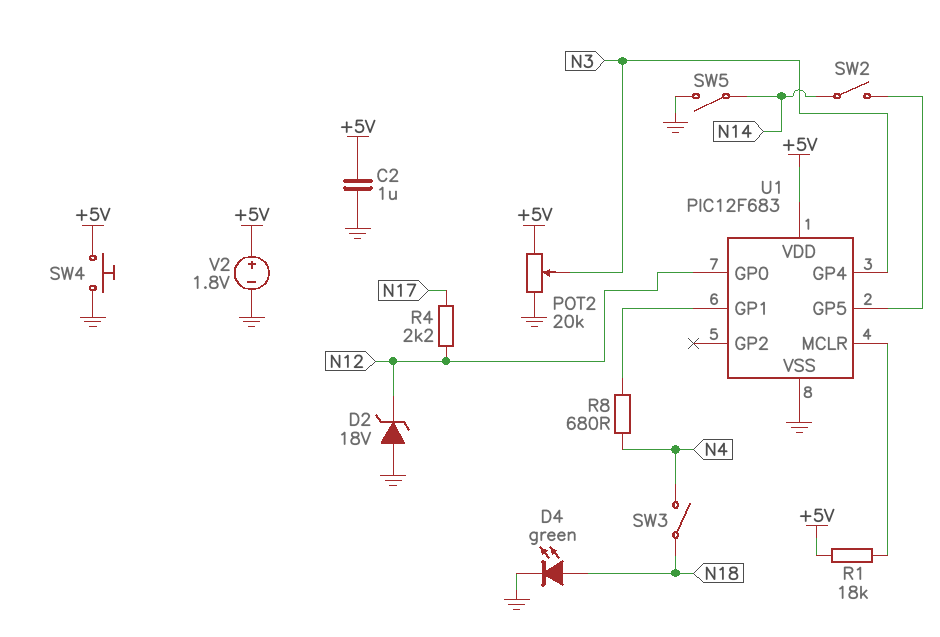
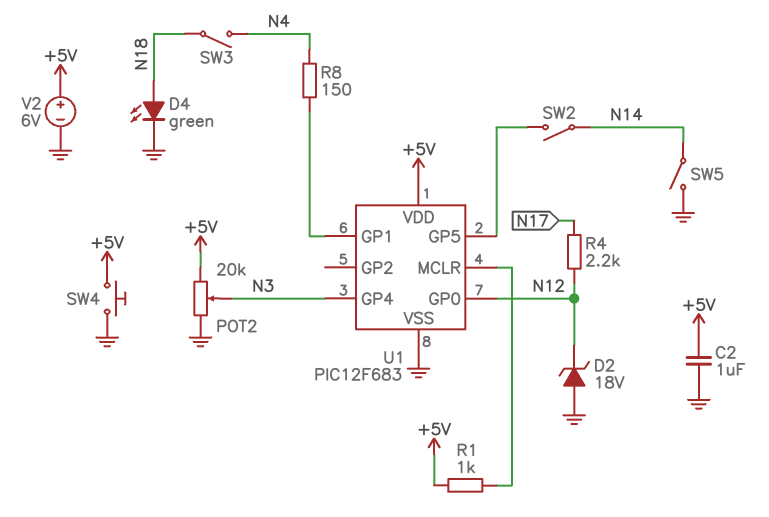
R1: 18k (+5V, U1/MCLR) -> 1k (+5V, U1/MCLR)
R8: 680 (N4, U1/GP1) -> 150 (N4, U1/GP1)
V2: 1.8V (plus +5V, minus GND) -> 6V (plus +5V, minus GND)

